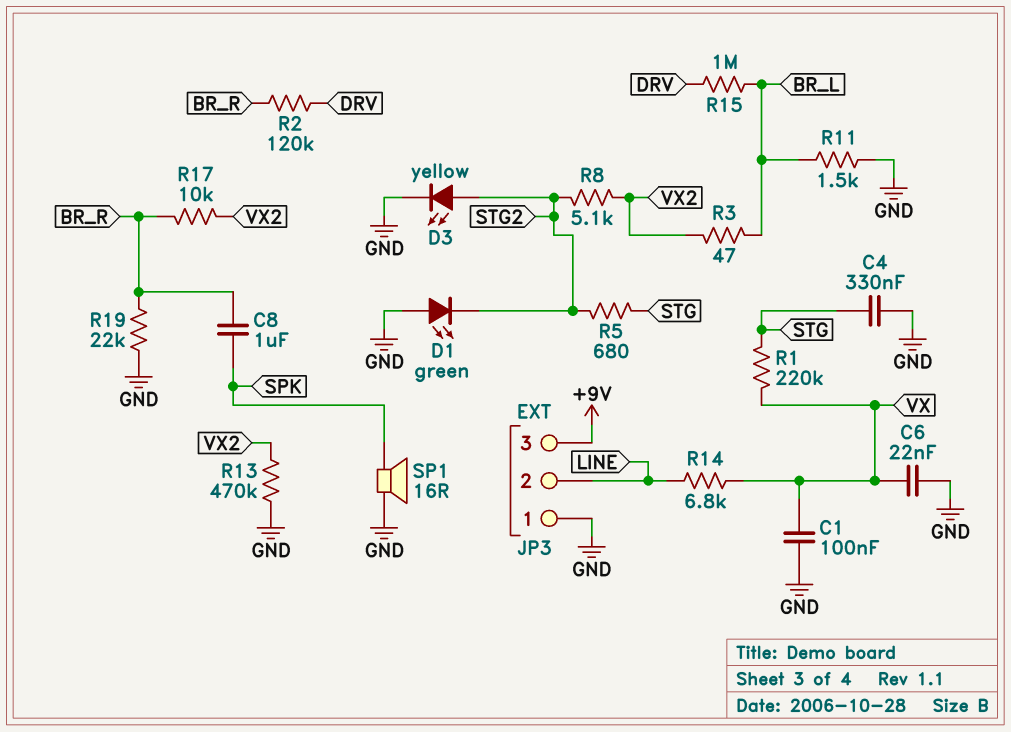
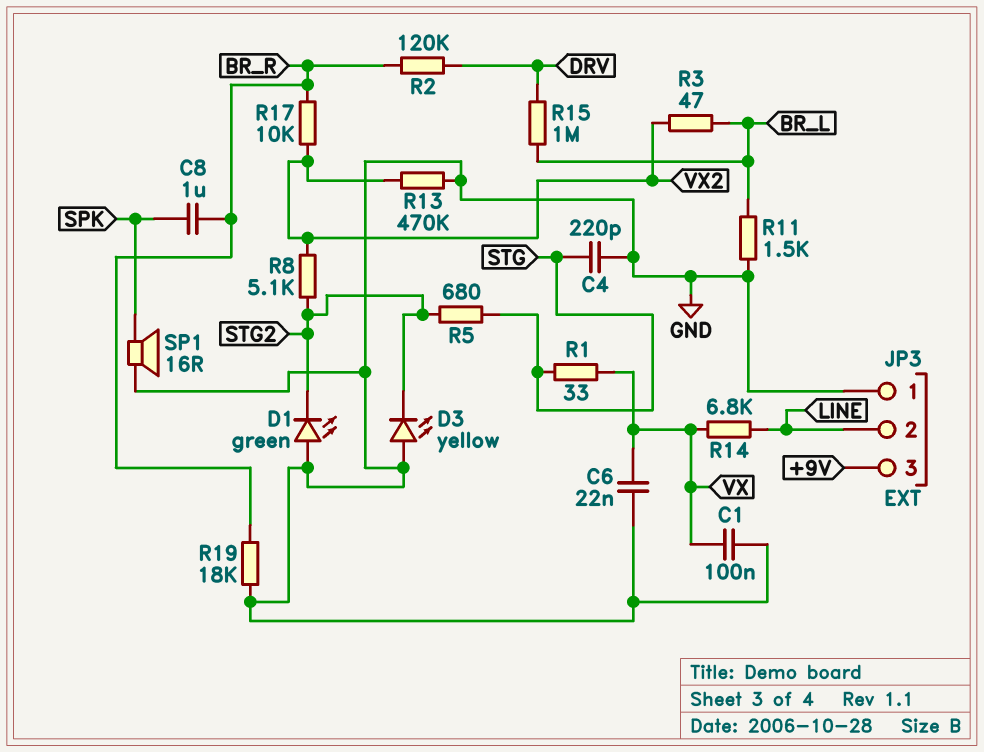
C4: 330nF (GND, STG) -> 220pF (GND, STG)
D3: LED yellow (A STG2, K GND) -> LED yellow (A GND, K STG2)
R1: 220k (STG, VX) -> 33 (STG, VX)
R19: 22k (BR_R, GND) -> 18k (BR_R, GND)

